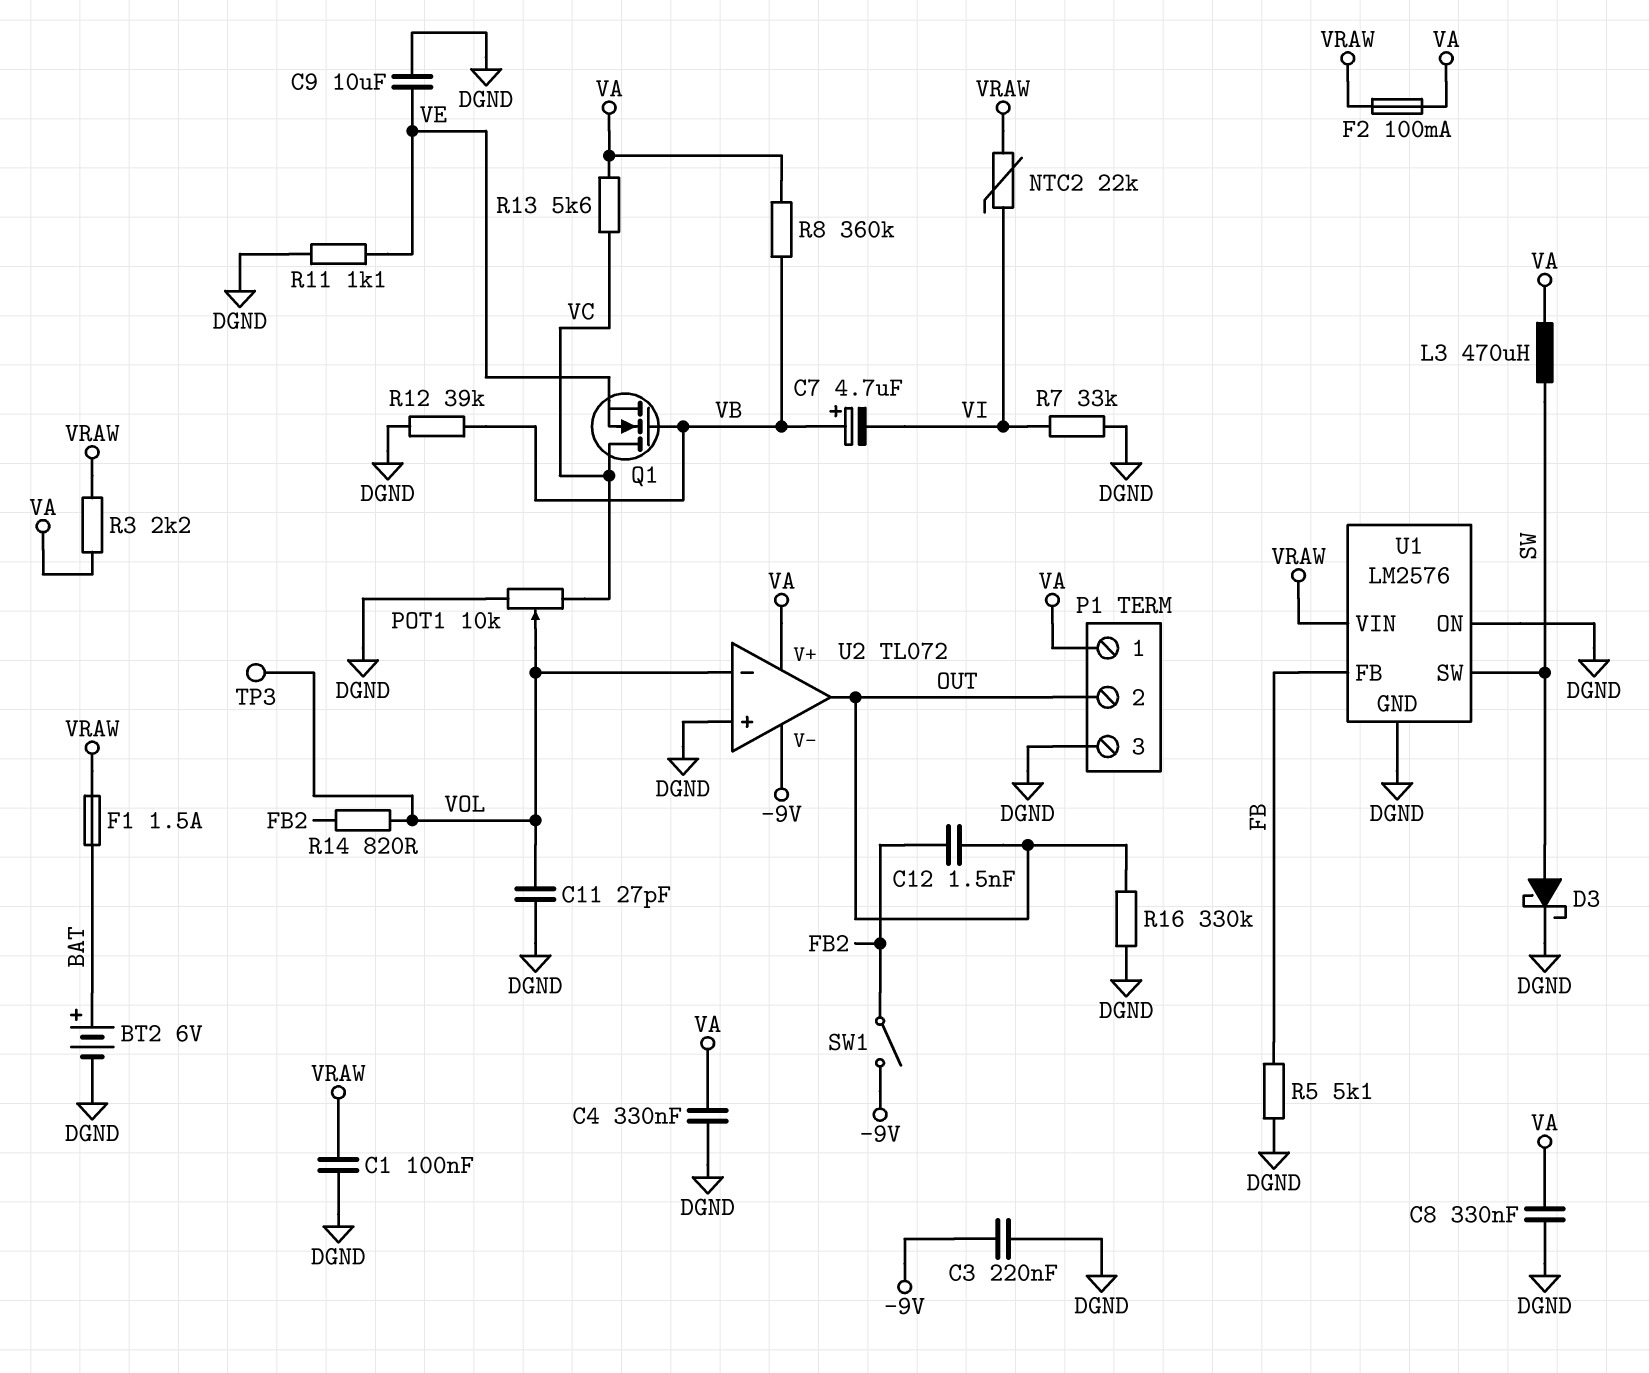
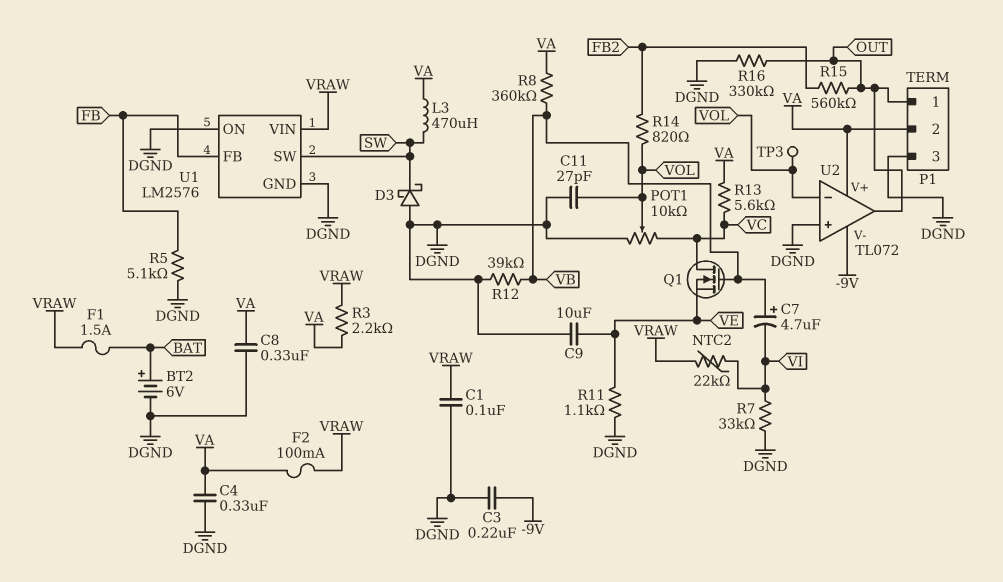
C12: 1.5nF (FB2, OUT) -> none
D3: schottky (A SW, K DGND) -> schottky (A DGND, K SW)
P1 pin 1: VA -> OUT
P1 pin 2: OUT -> VA
R15: none -> 560k (FB2, OUT)
SW1: switch (-9V, FB2) -> none

